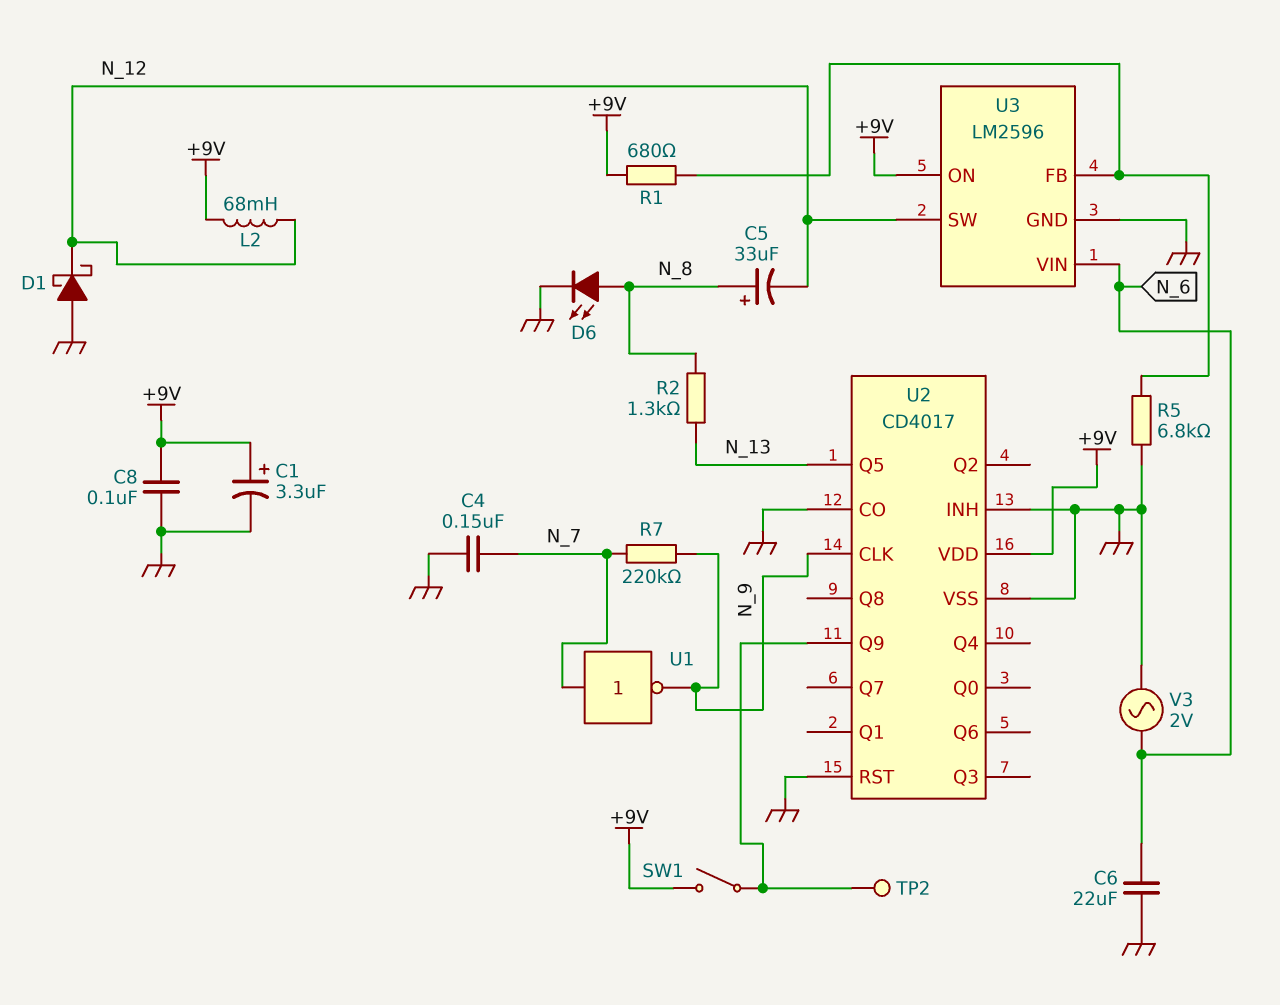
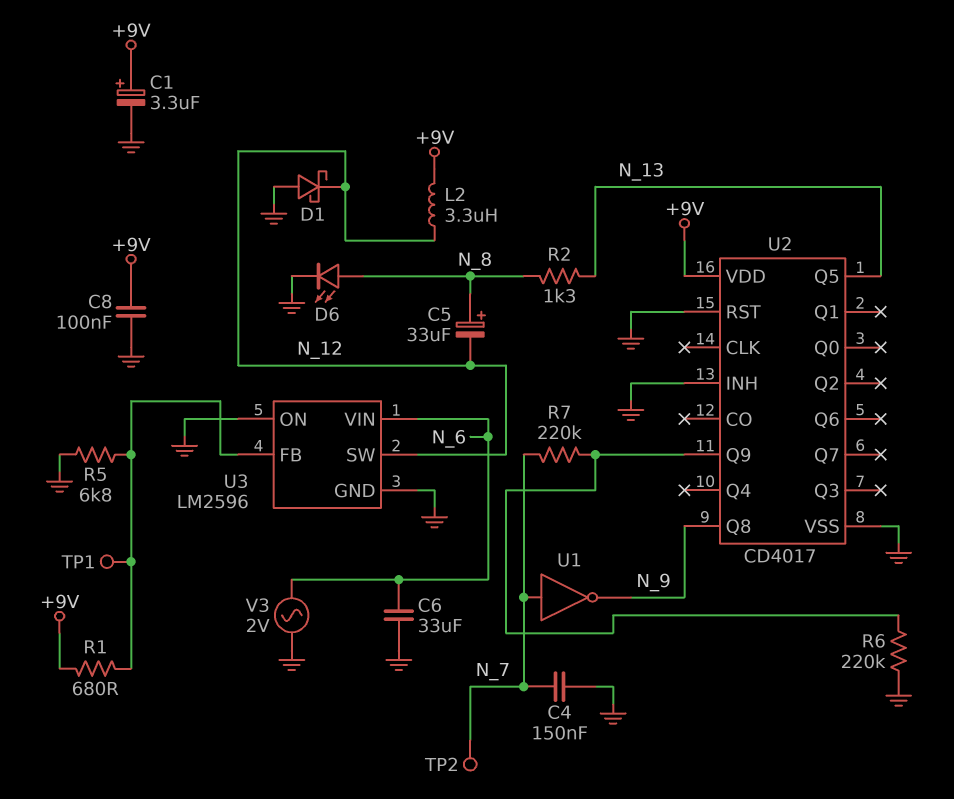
C6: 22uF (GND, N_6) -> 33uF (GND, N_6)
L2: 68mH (+9V, N_12) -> 3.3uH (+9V, N_12)
R6: none -> 220k (GND, U2/Q9)
R7: 220k (N_7, N_9) -> 220k (N_7, U2/Q9)
SW1: switch (+9V, U2/Q9) -> none
TP1: none -> test point (U3/FB)
TP2: test point (U2/Q9) -> test point (N_7)
U2 pin CLK: N_9 -> none
U2 pin CO: GND -> none
U2 pin Q8: none -> N_9
U3 pin ON: +9V -> GND

